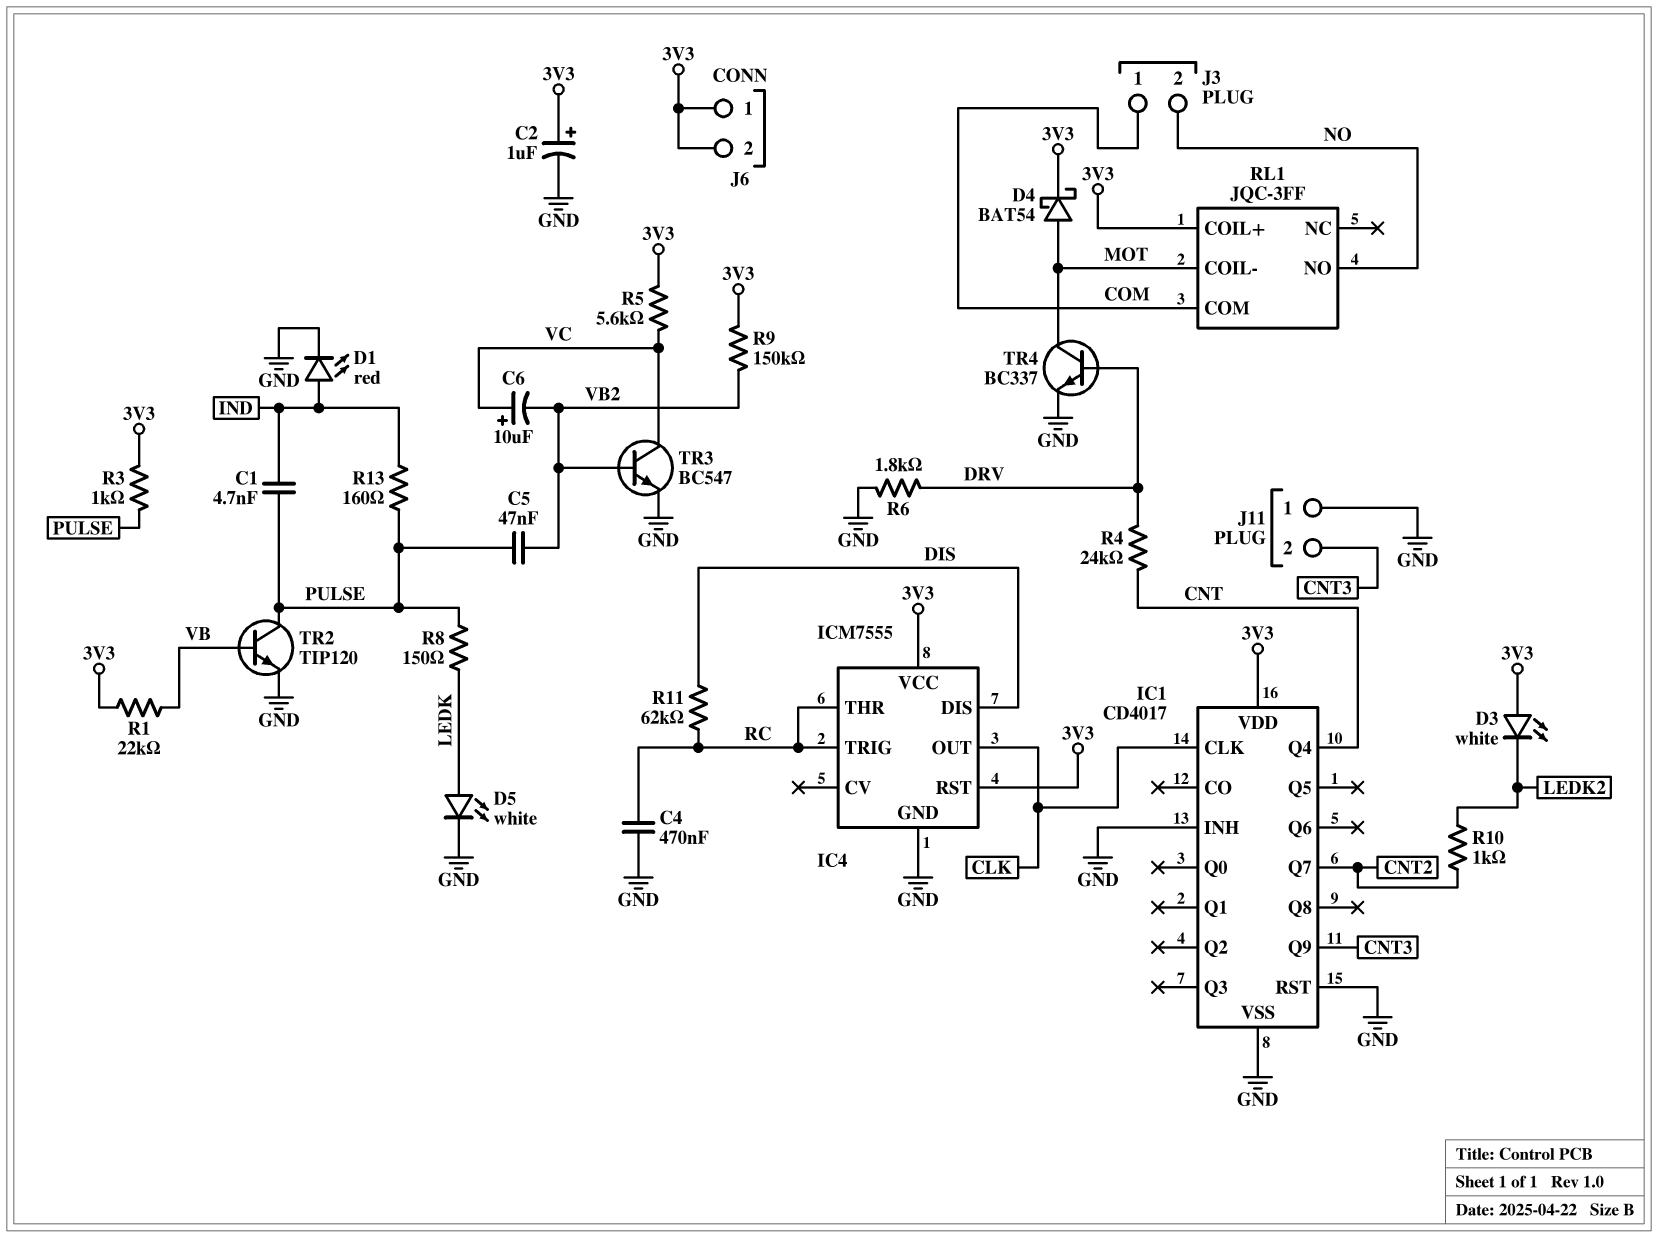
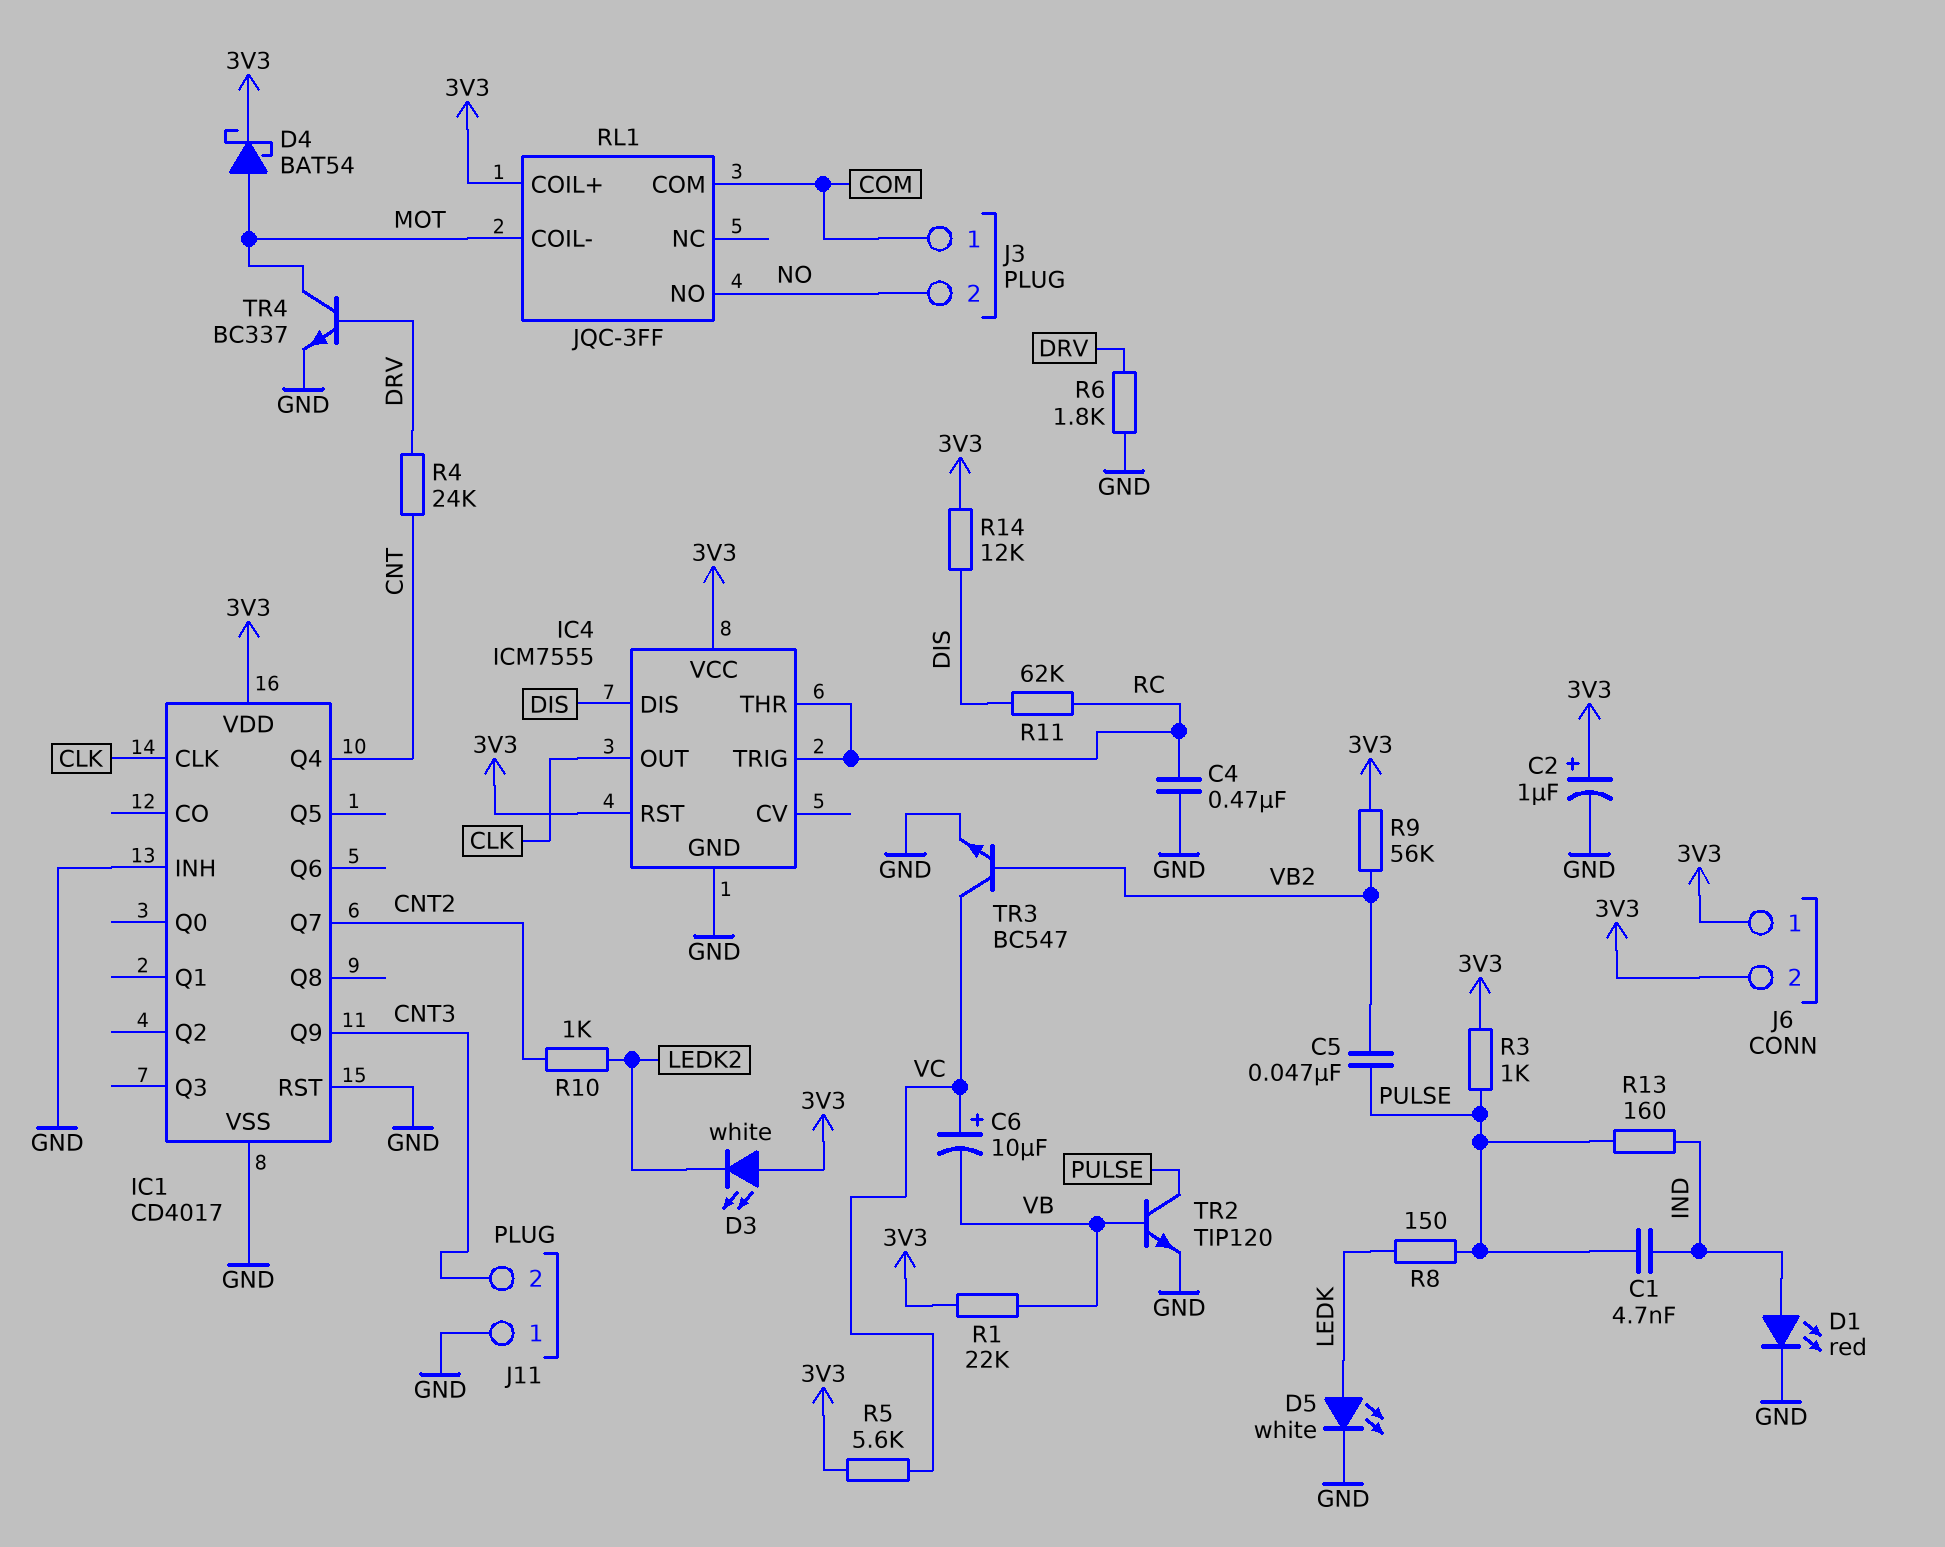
C6: 10uF (plus VC, minus VB2) -> 10uF (plus VC, minus VB)
R9: 150k (3V3, VB2) -> 56k (3V3, VB2)
R14: none -> 12k (3V3, DIS)

